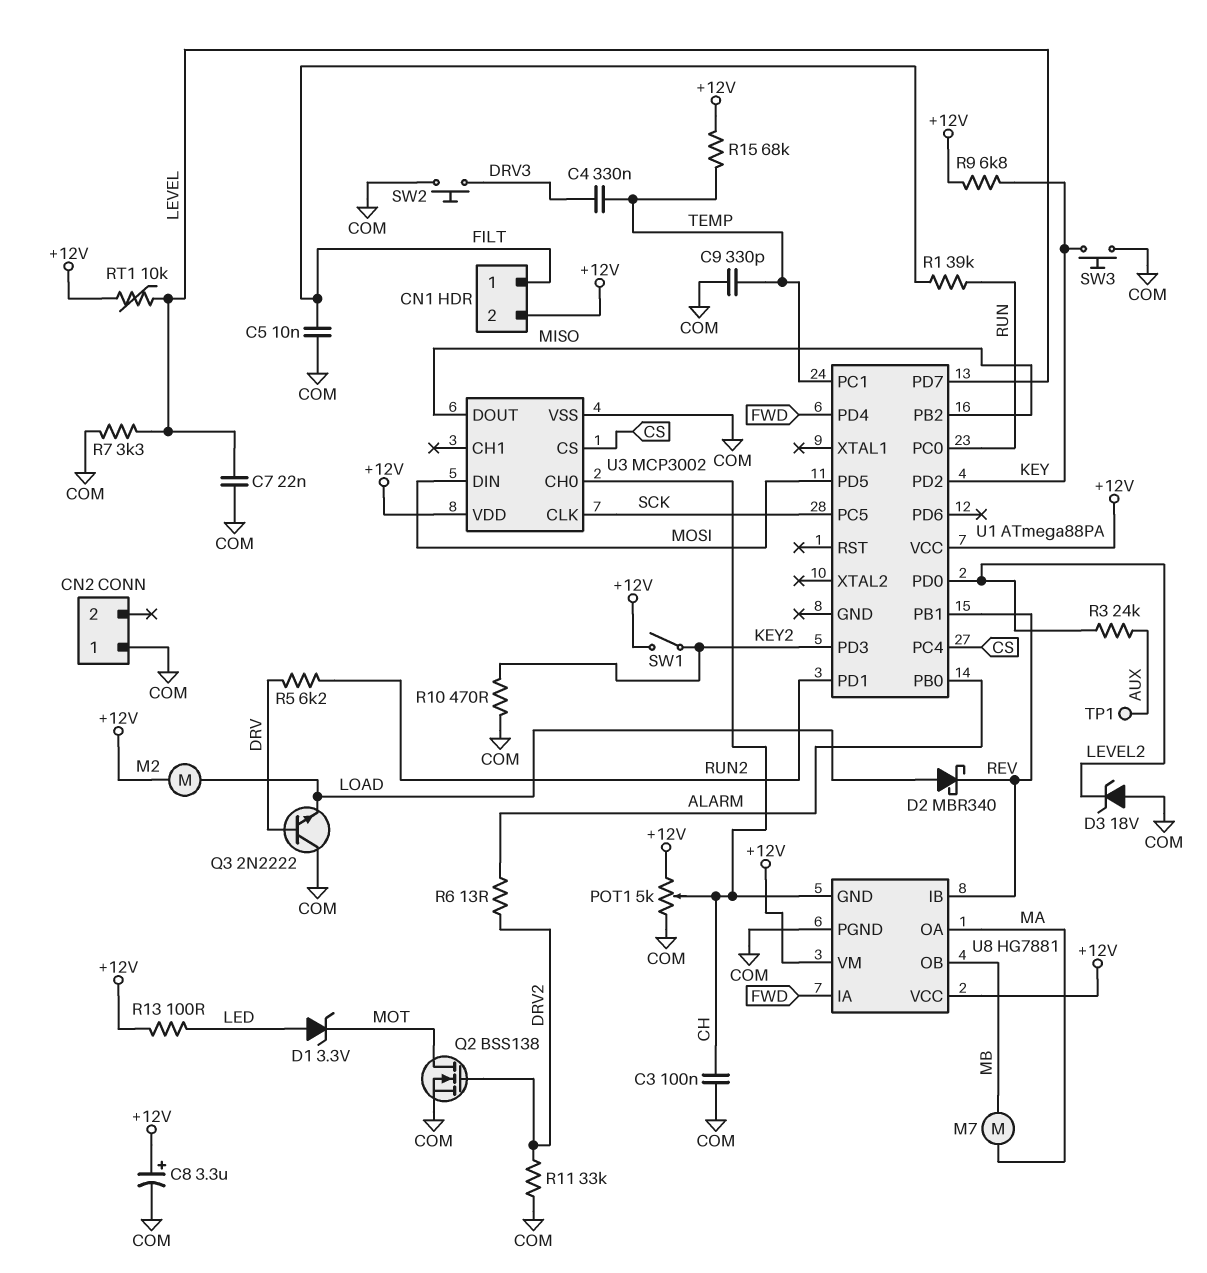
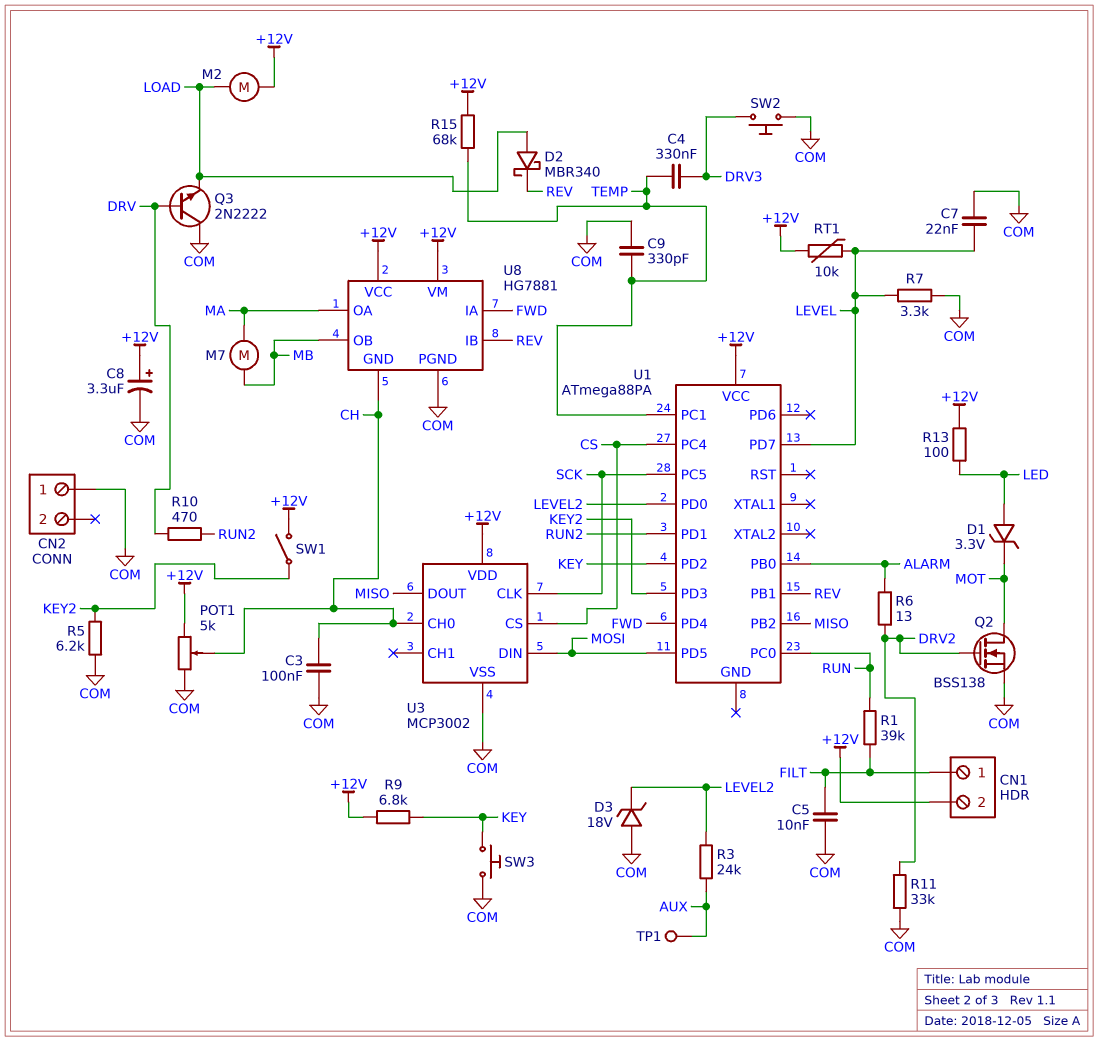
R5: 6.2k (DRV, RUN2) -> 6.2k (COM, KEY2)
R10: 470 (COM, KEY2) -> 470 (DRV, RUN2)

